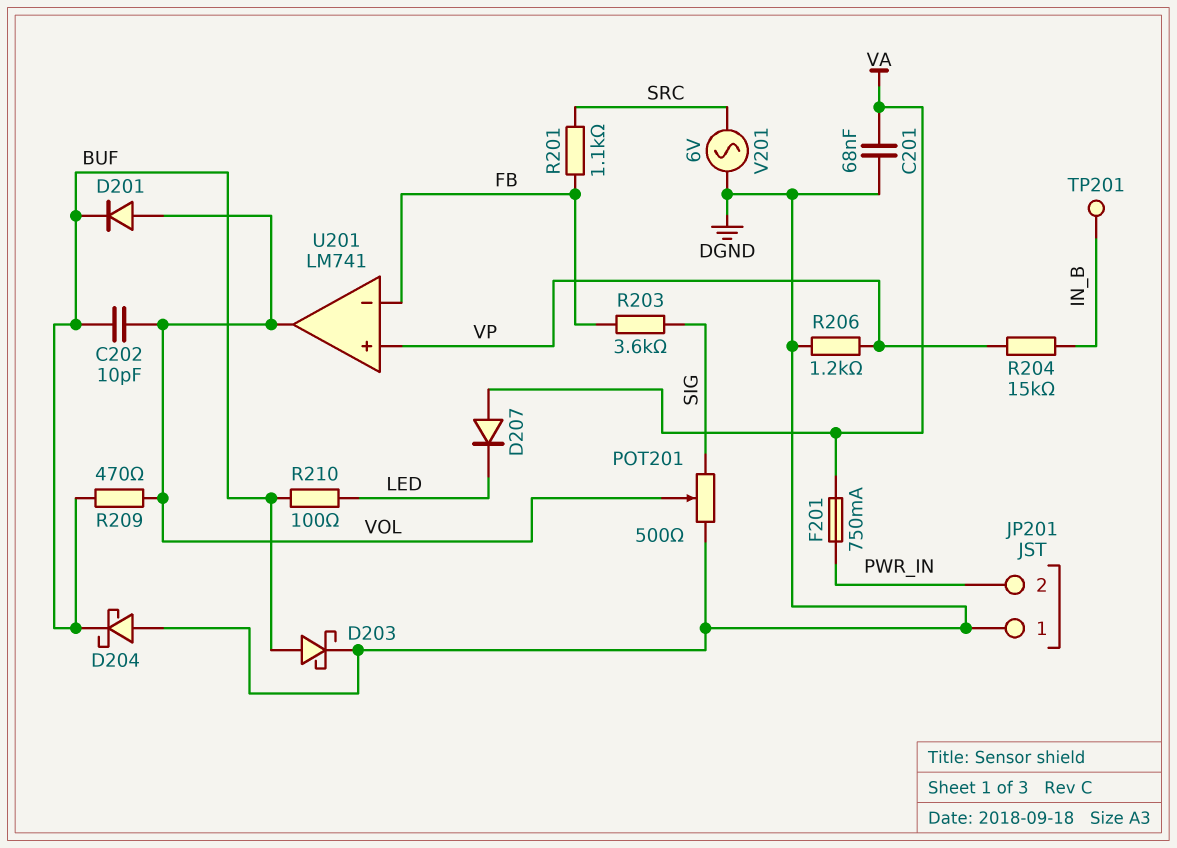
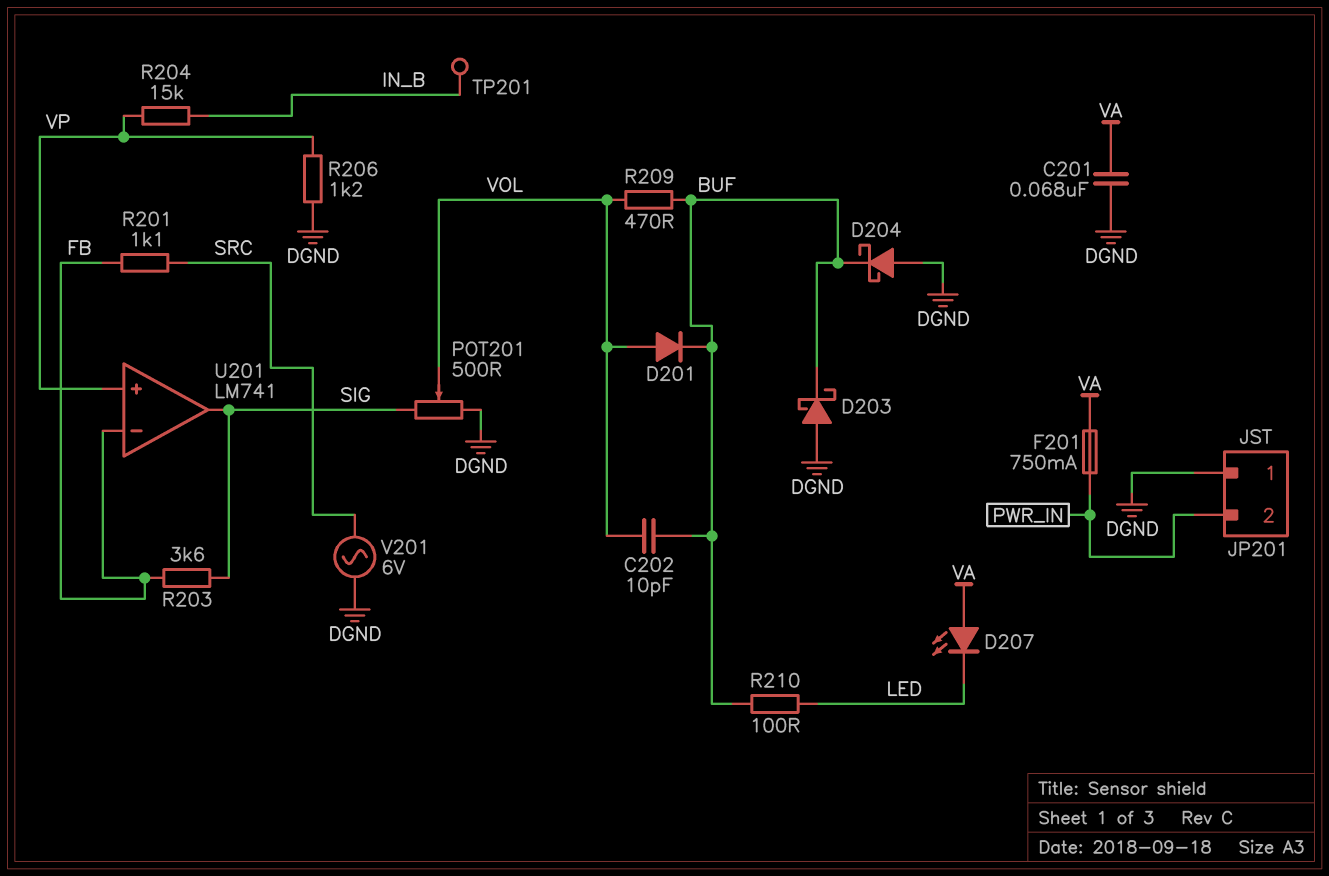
D203: schottky (A BUF, K DGND) -> schottky (A DGND, K BUF)
D207: diode (A VA, K LED) -> LED (A VA, K LED)
U201 pin out: VOL -> SIG

